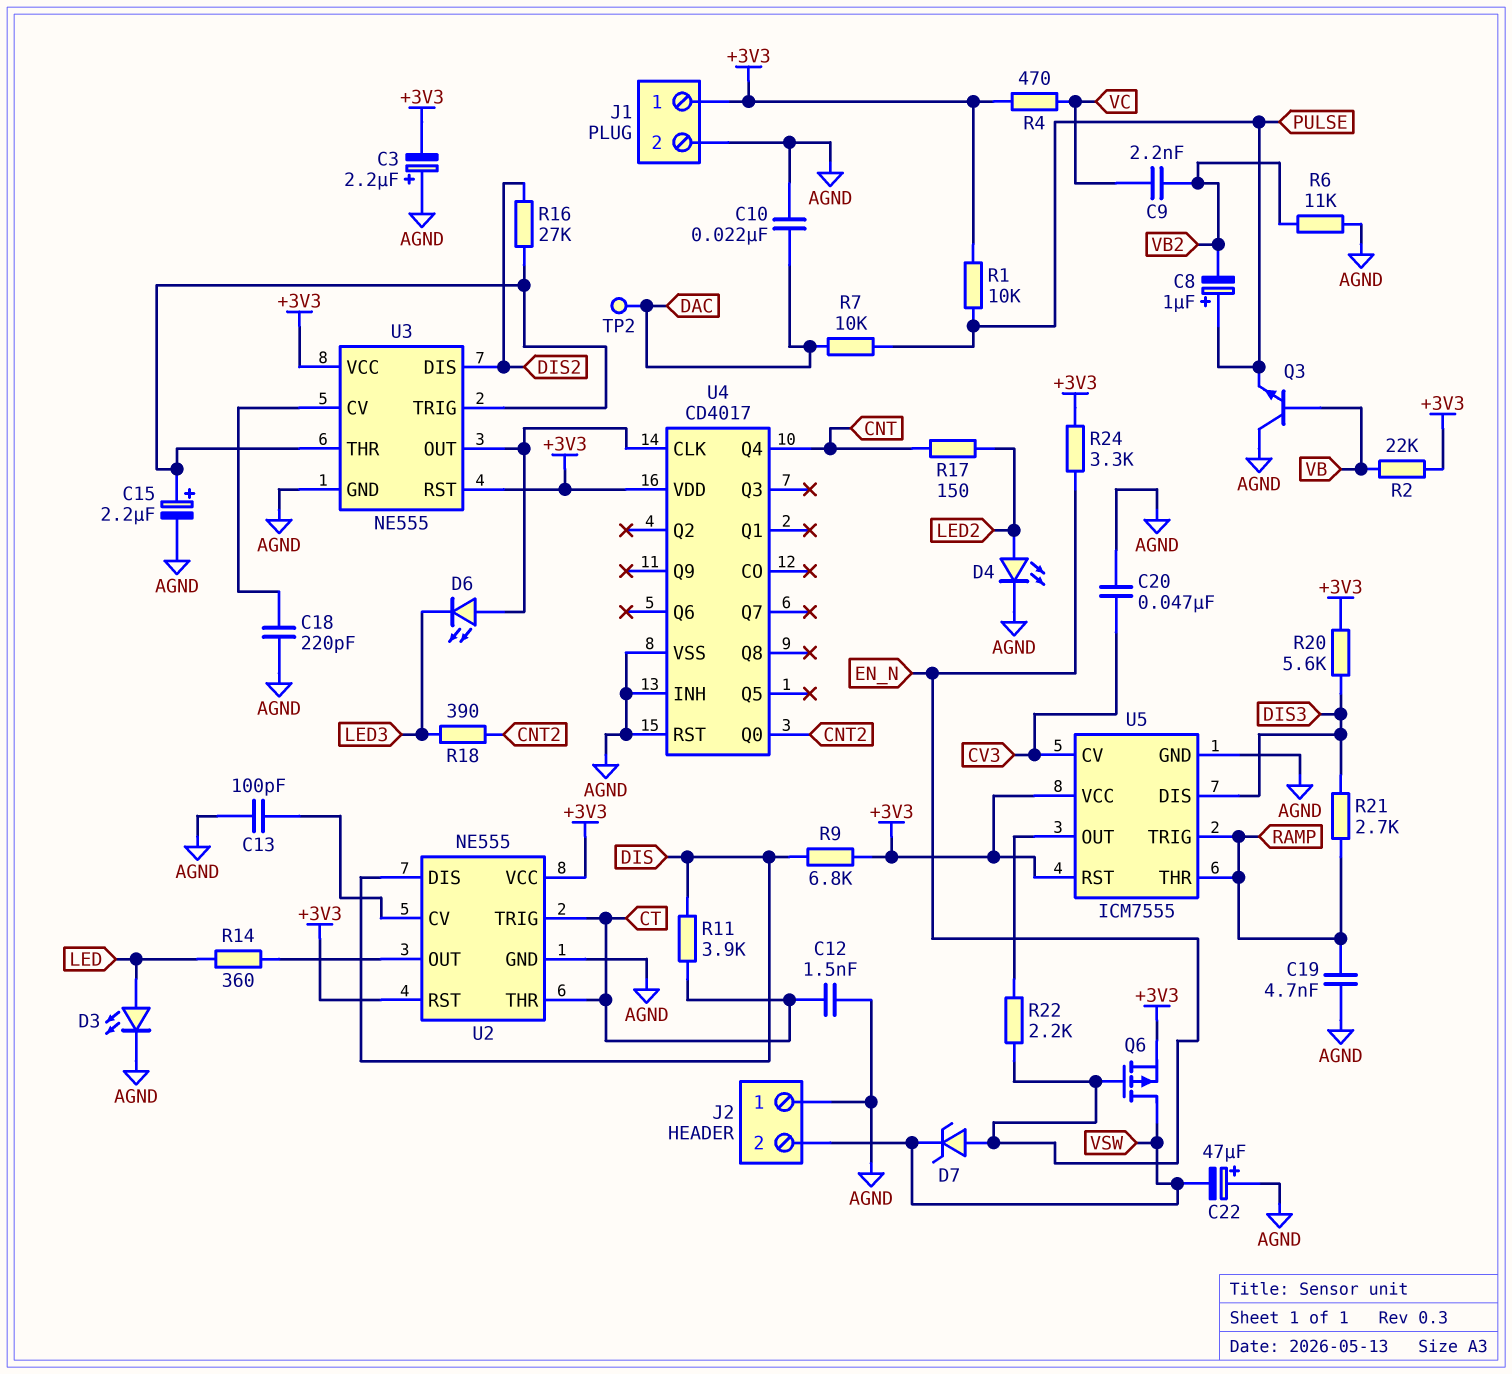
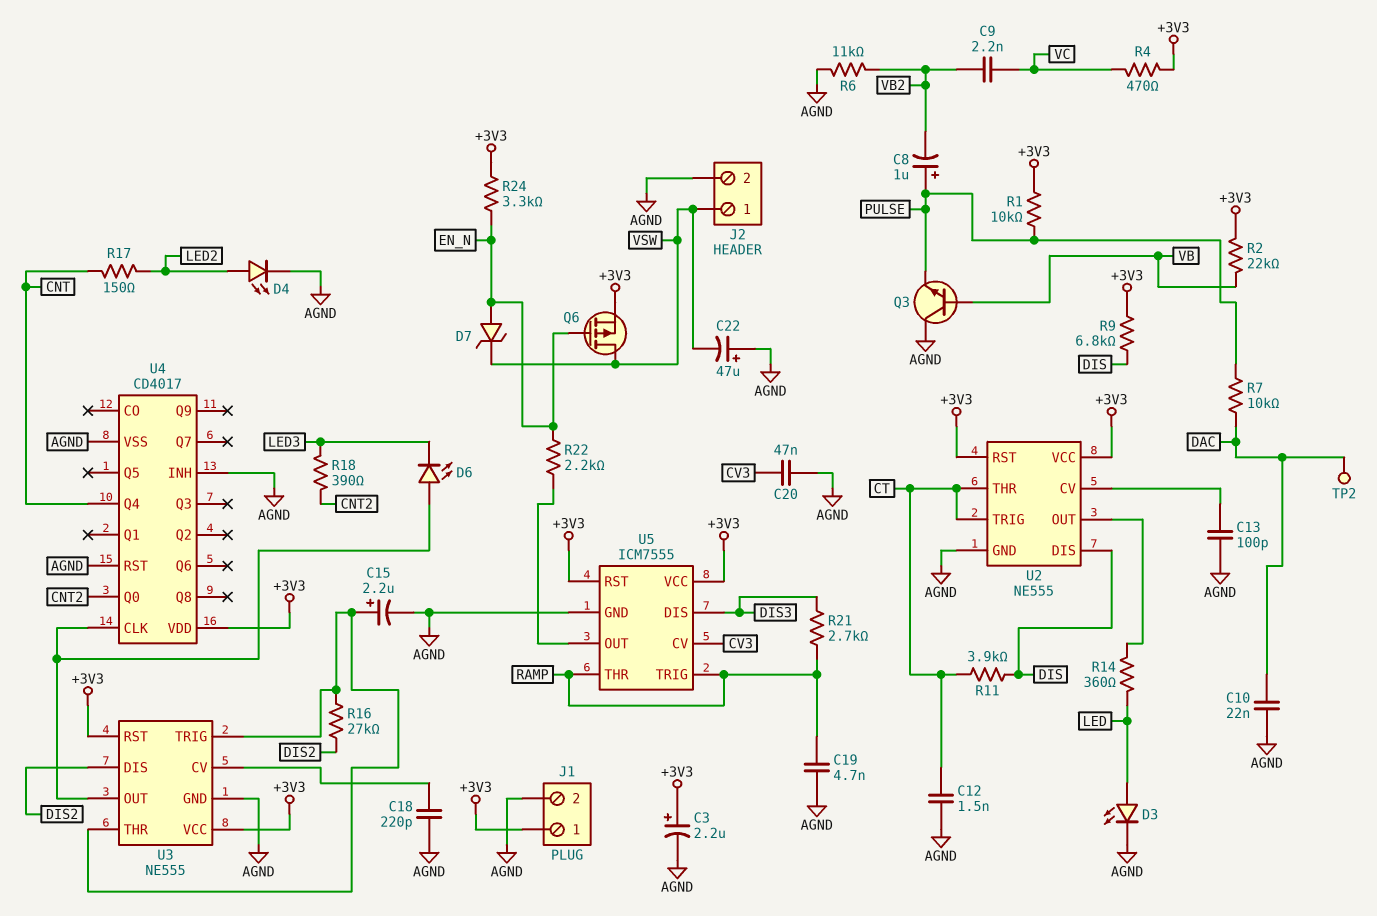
C3: 2.2uF (plus AGND, minus +3V3) -> 2.2uF (plus +3V3, minus AGND)
J2 pin 1: AGND -> VSW
J2 pin 2: VSW -> AGND
R20: 5.6k (+3V3, DIS3) -> none

